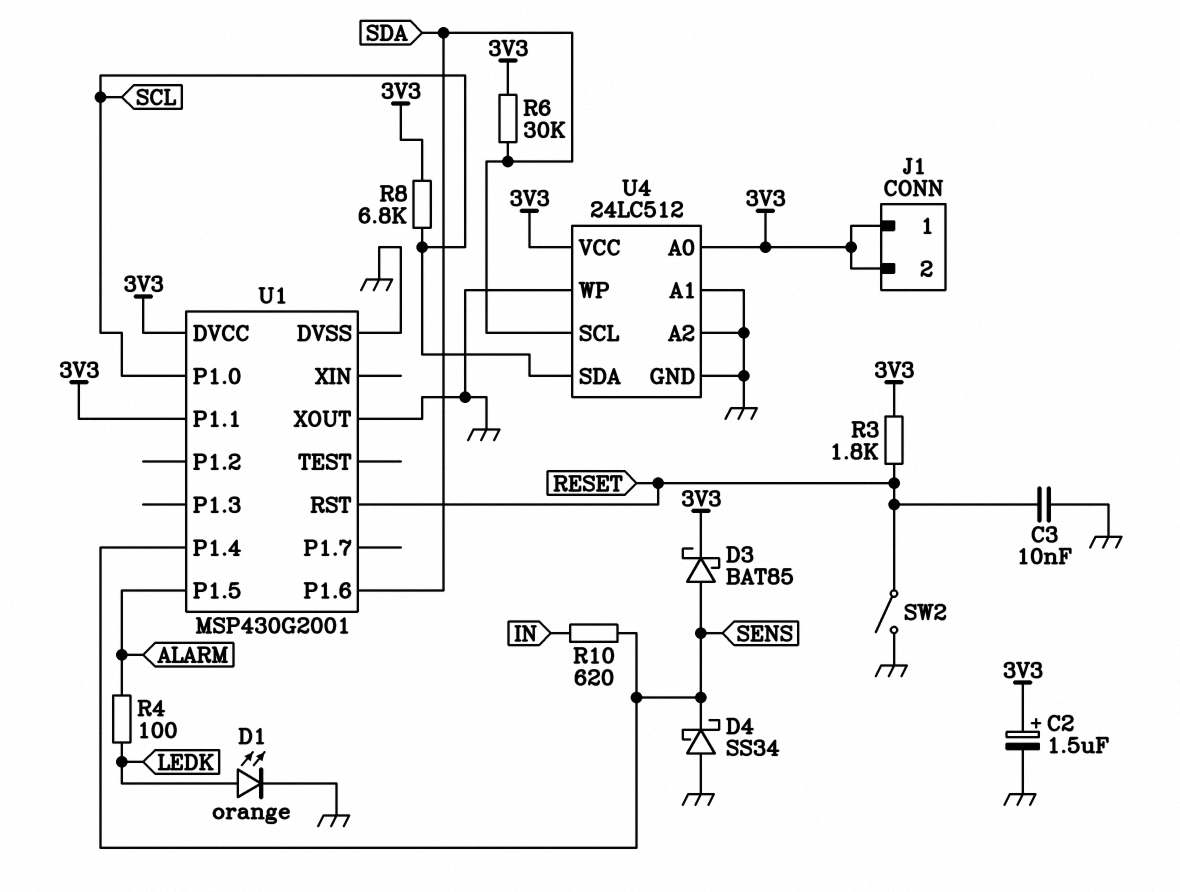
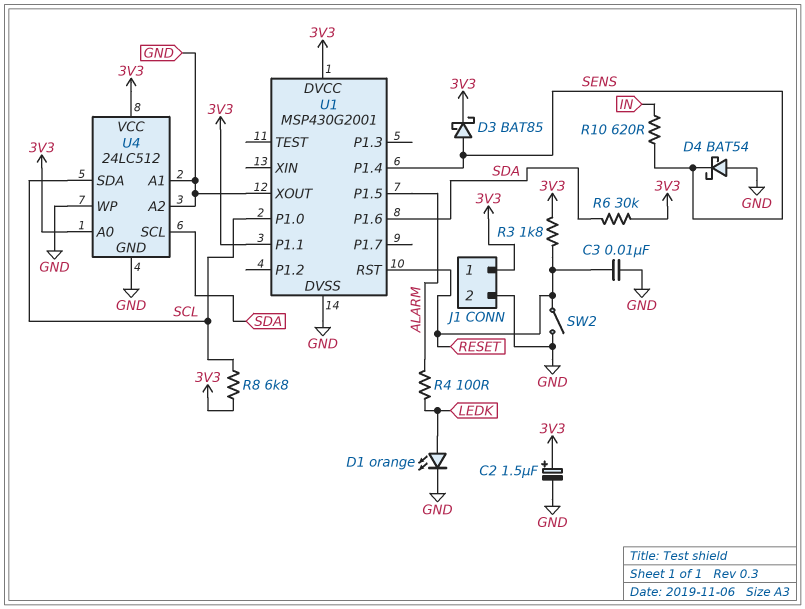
D4: schottky SS34 (A GND, K SENS) -> schottky BAT54 (A GND, K SENS)
J1 pin 2: 3V3 -> GND

